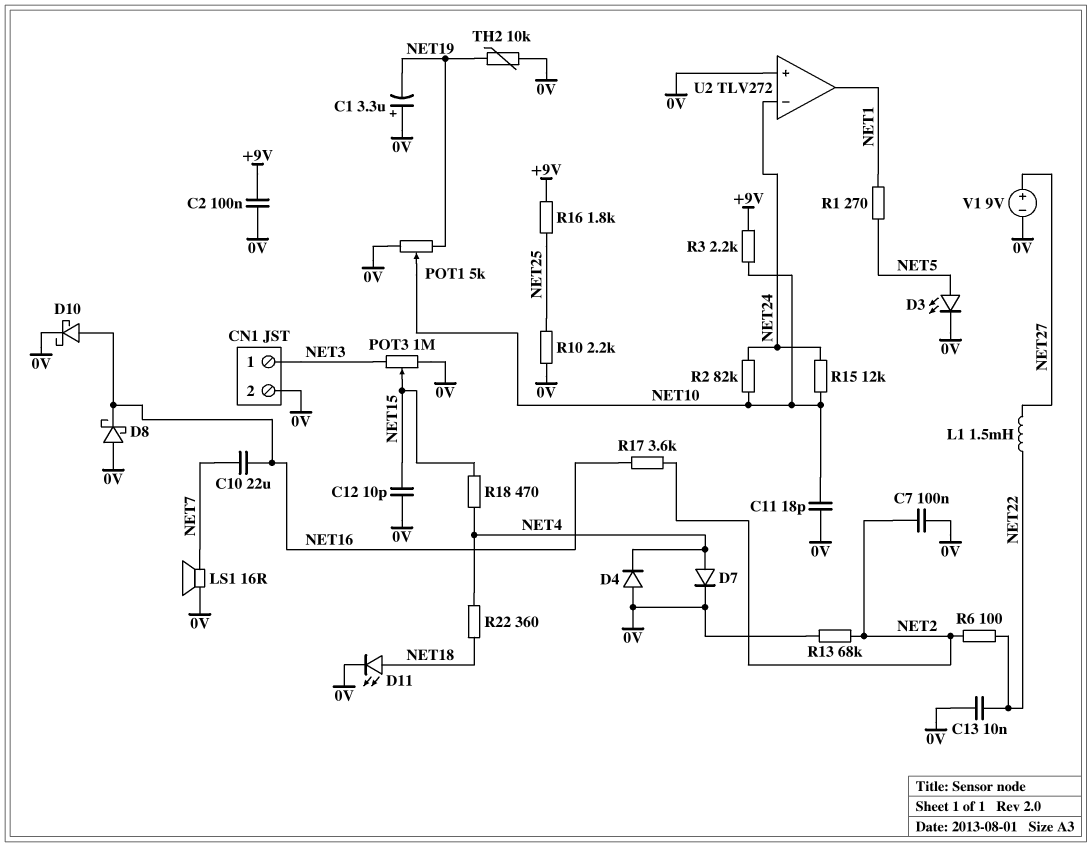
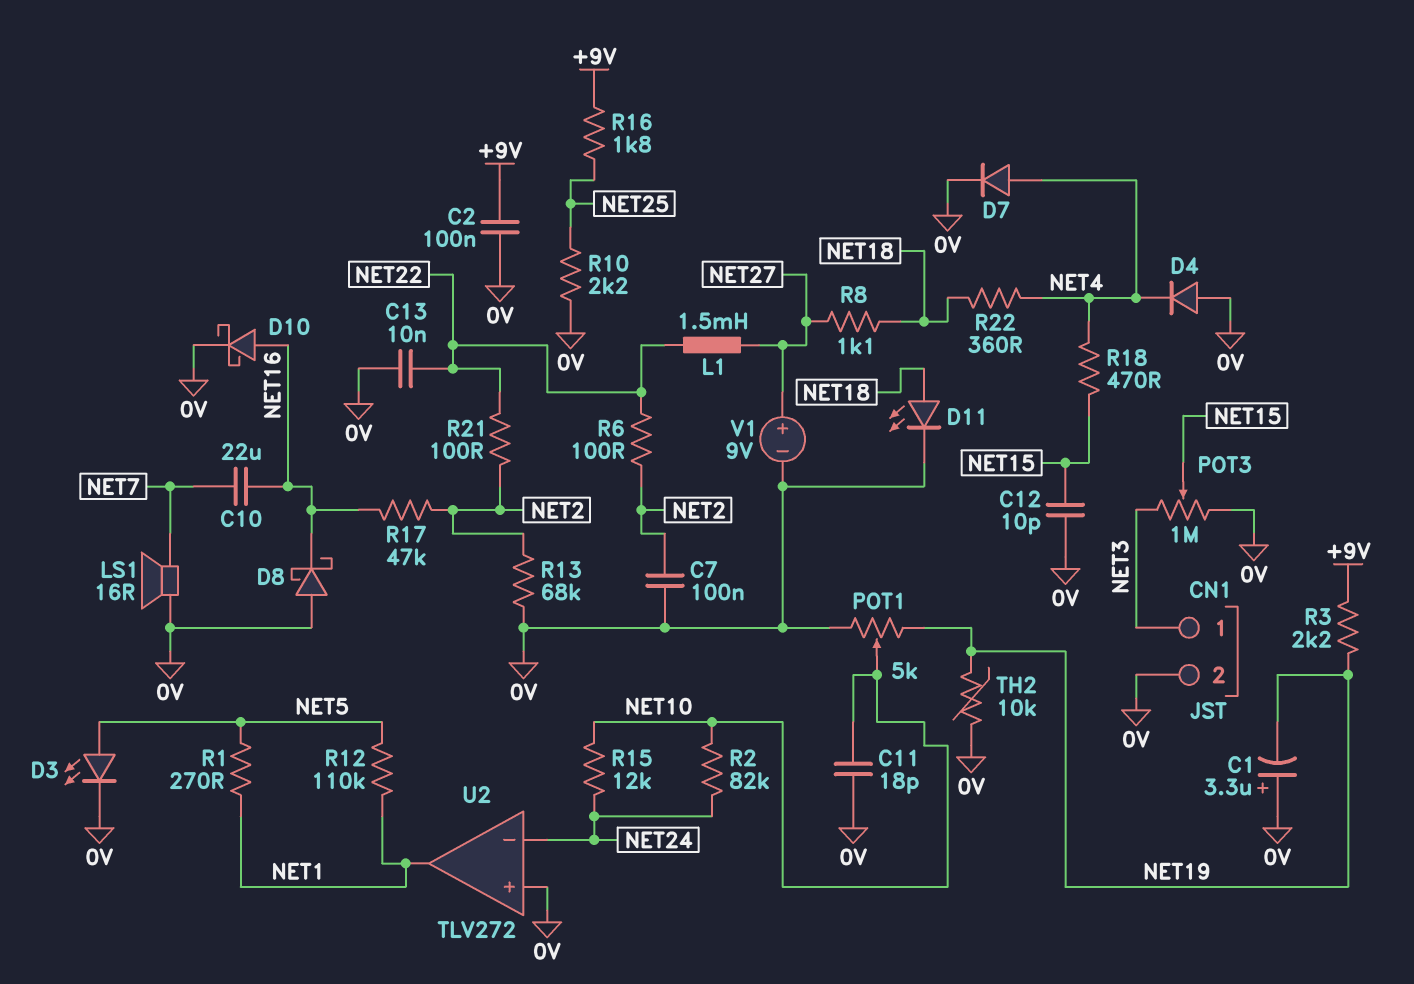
R3: 2.2k (+9V, NET10) -> 2.2k (+9V, NET19)
R8: none -> 1.1k (NET18, NET27)
R12: none -> 110k (NET1, NET5)
R17: 3.6k (NET2, NET16) -> 47k (NET2, NET16)
R21: none -> 100 (NET2, NET22)

